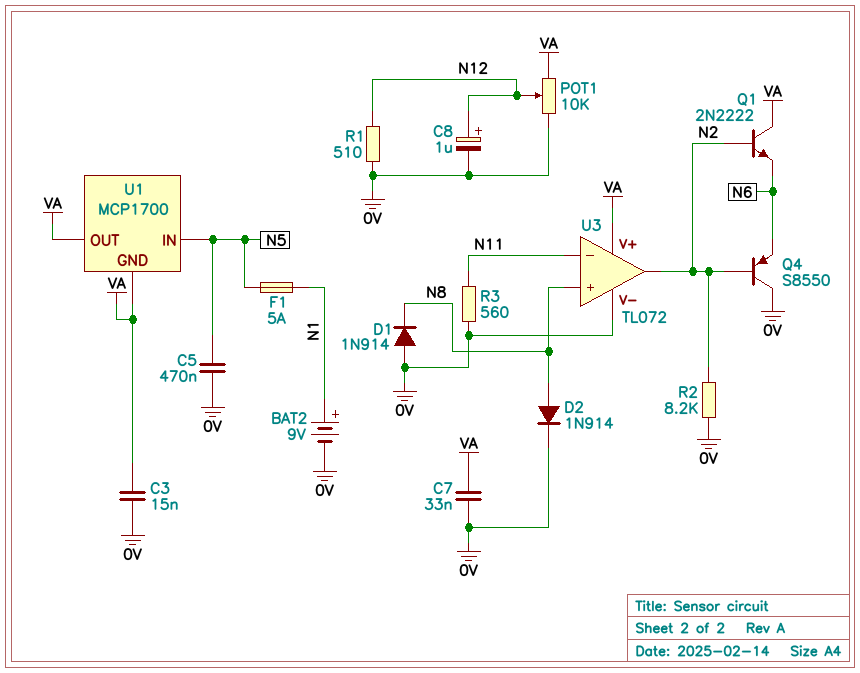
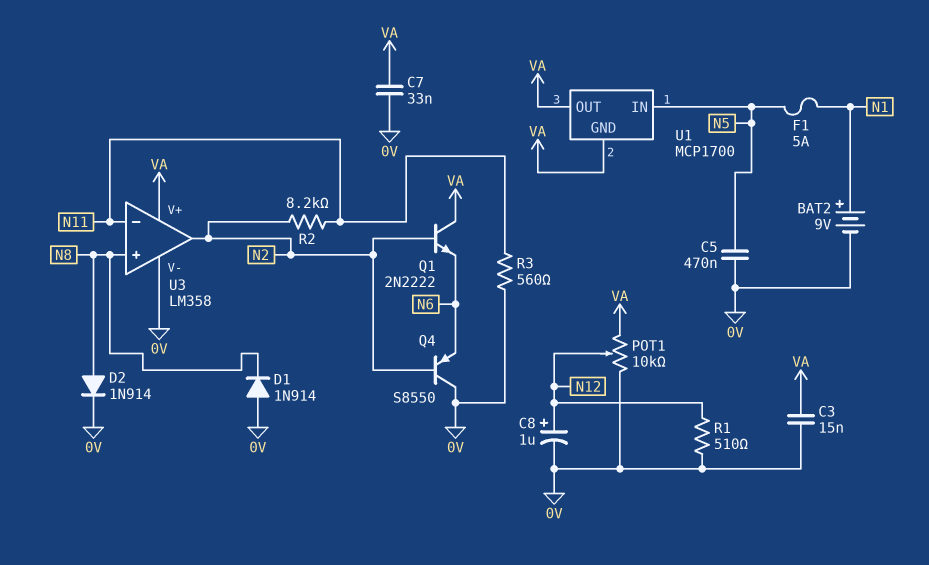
R2: 8.2k (0V, N2) -> 8.2k (N2, N11)
U3: TL072 -> LM358

